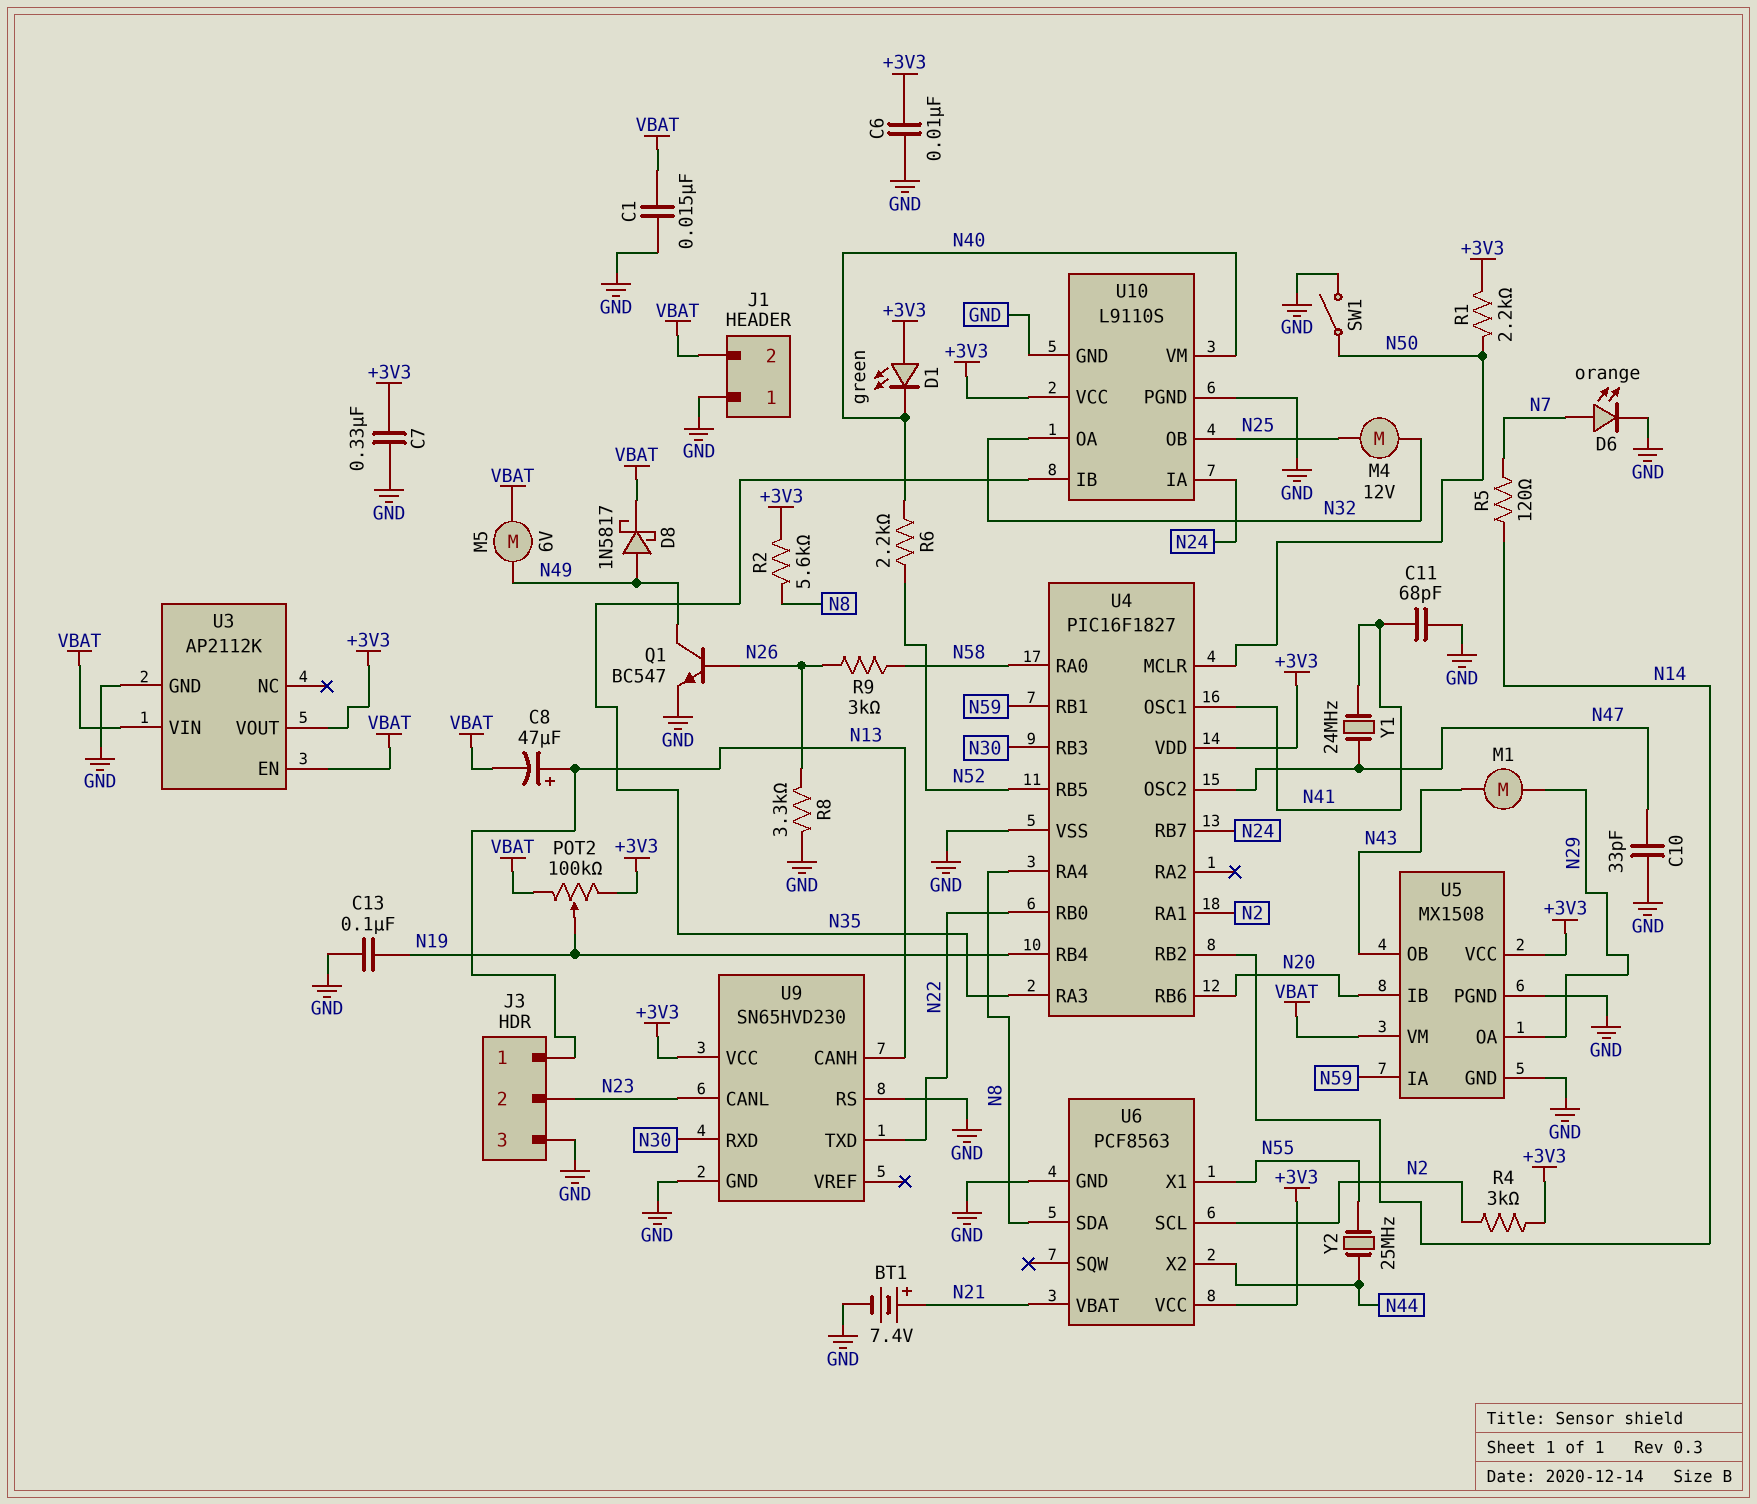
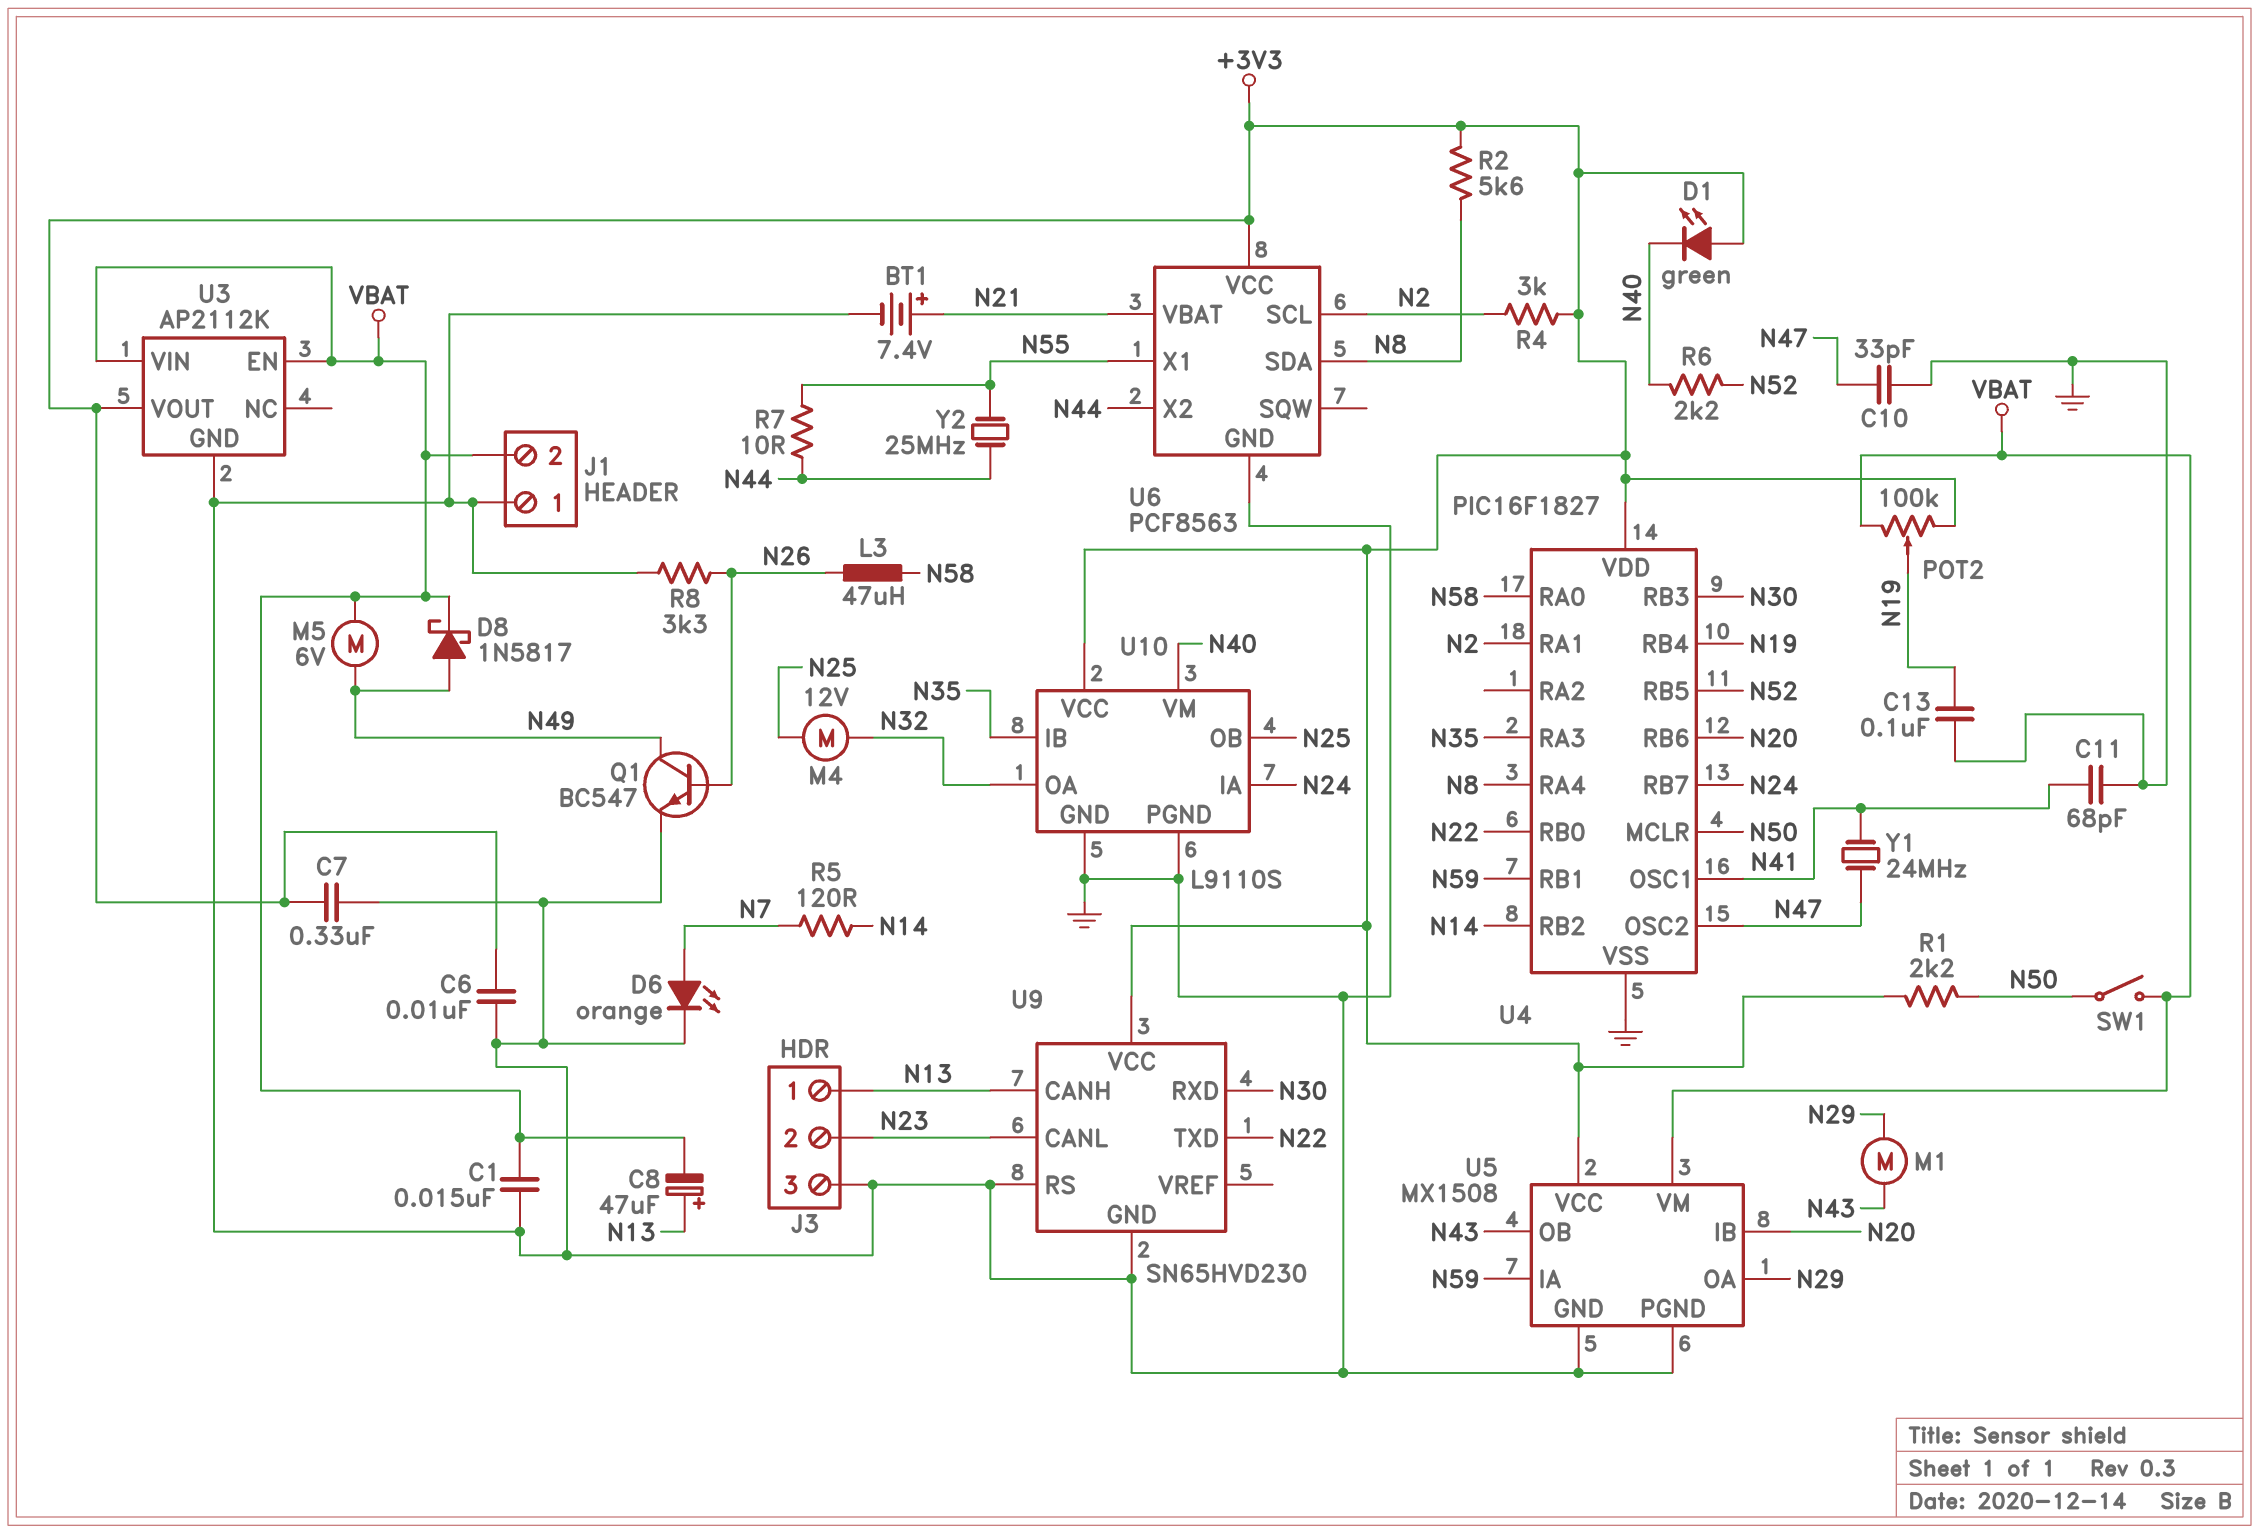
L3: none -> 47uH (N26, N58)
R7: none -> 10 (N44, N55)
R9: 3k (N26, N58) -> none
SW1: switch (GND, N50) -> switch (N50, VBAT)

